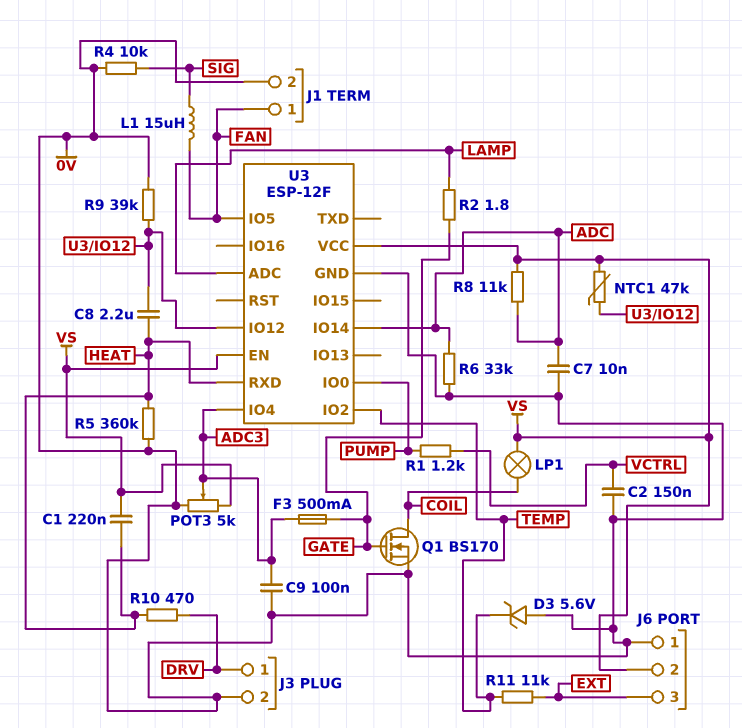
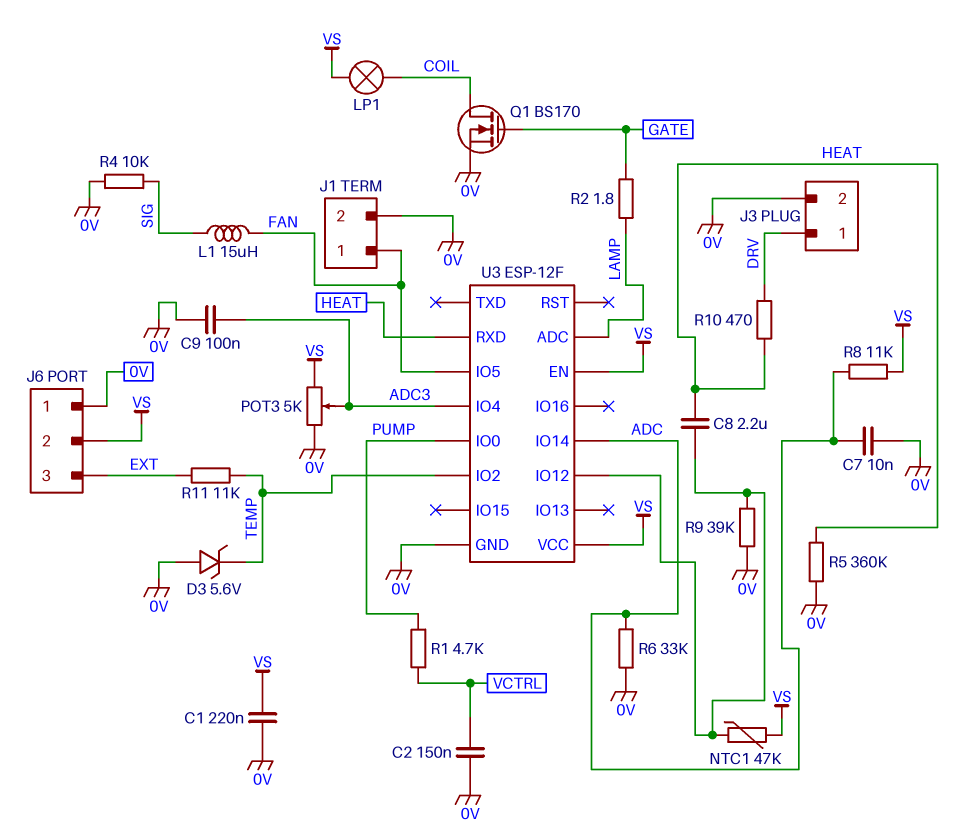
C1: 220nF (HEAT, VS) -> 220nF (0V, VS)
F3: 500mA (ADC3, GATE) -> none
R1: 1.2k (PUMP, VCTRL) -> 4.7k (PUMP, VCTRL)

